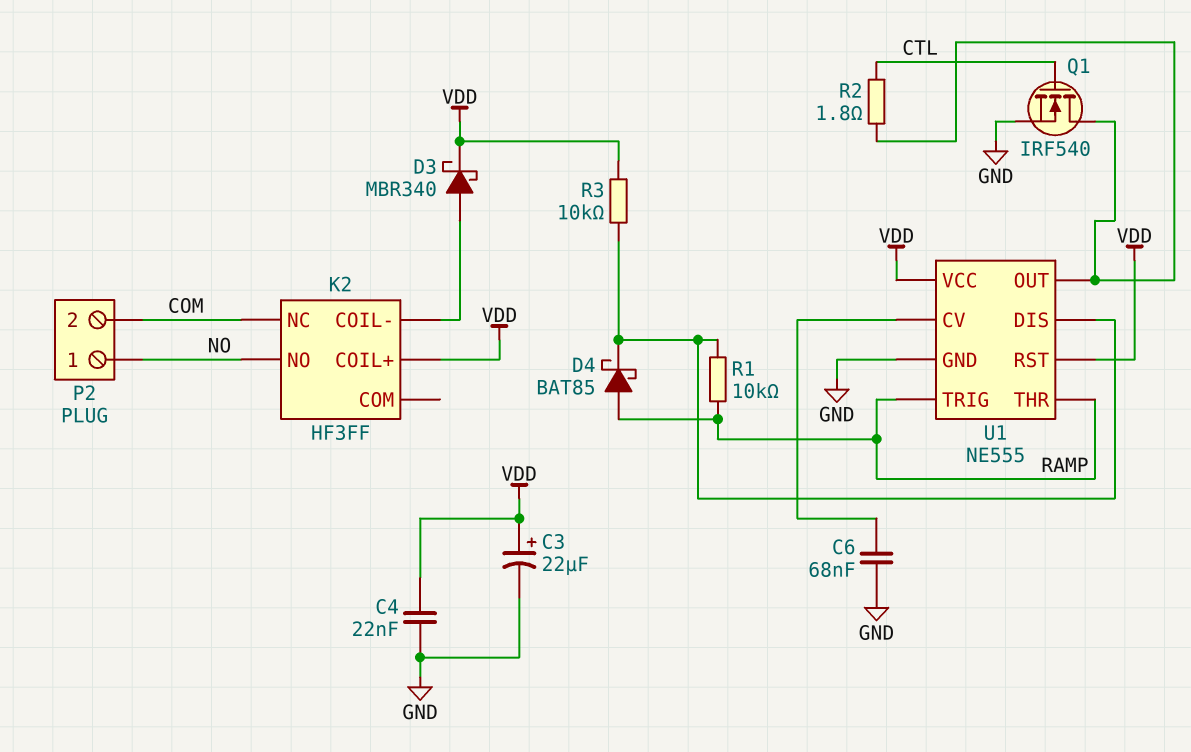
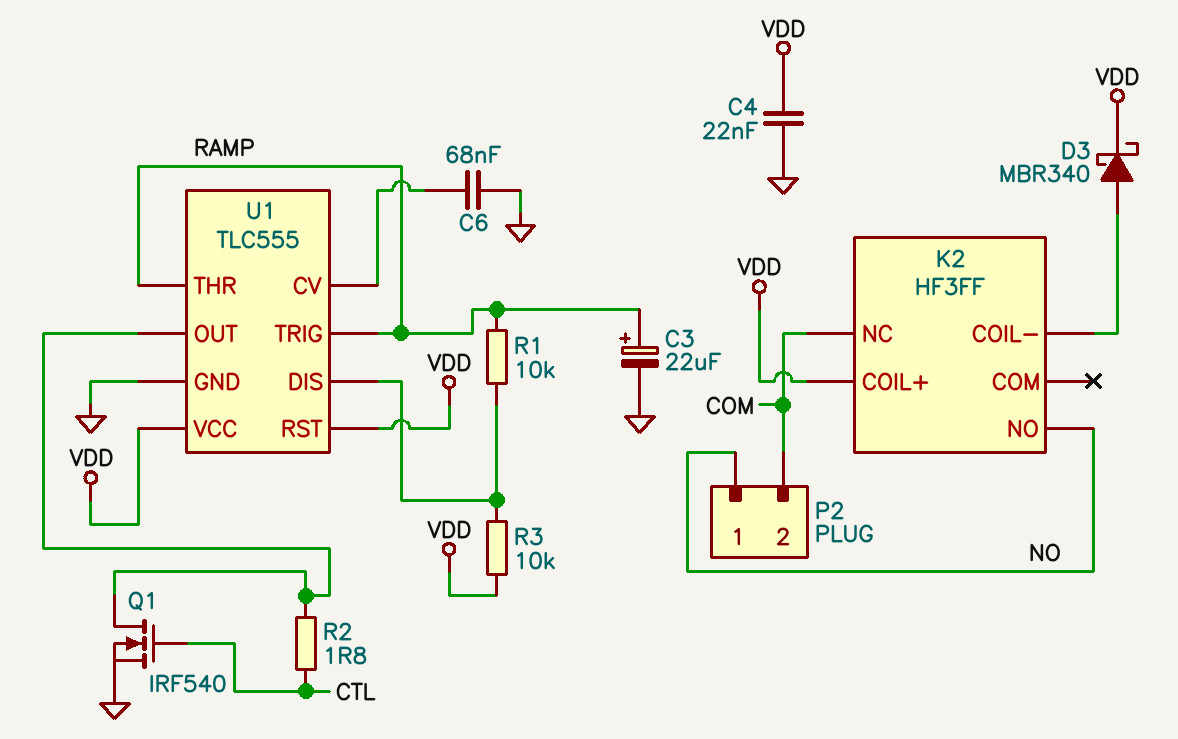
C3: 22uF (plus VDD, minus GND) -> 22uF (plus RAMP, minus GND)
D4: schottky BAT85 (A RAMP, K U1/DIS) -> none
U1: NE555 -> TLC555

